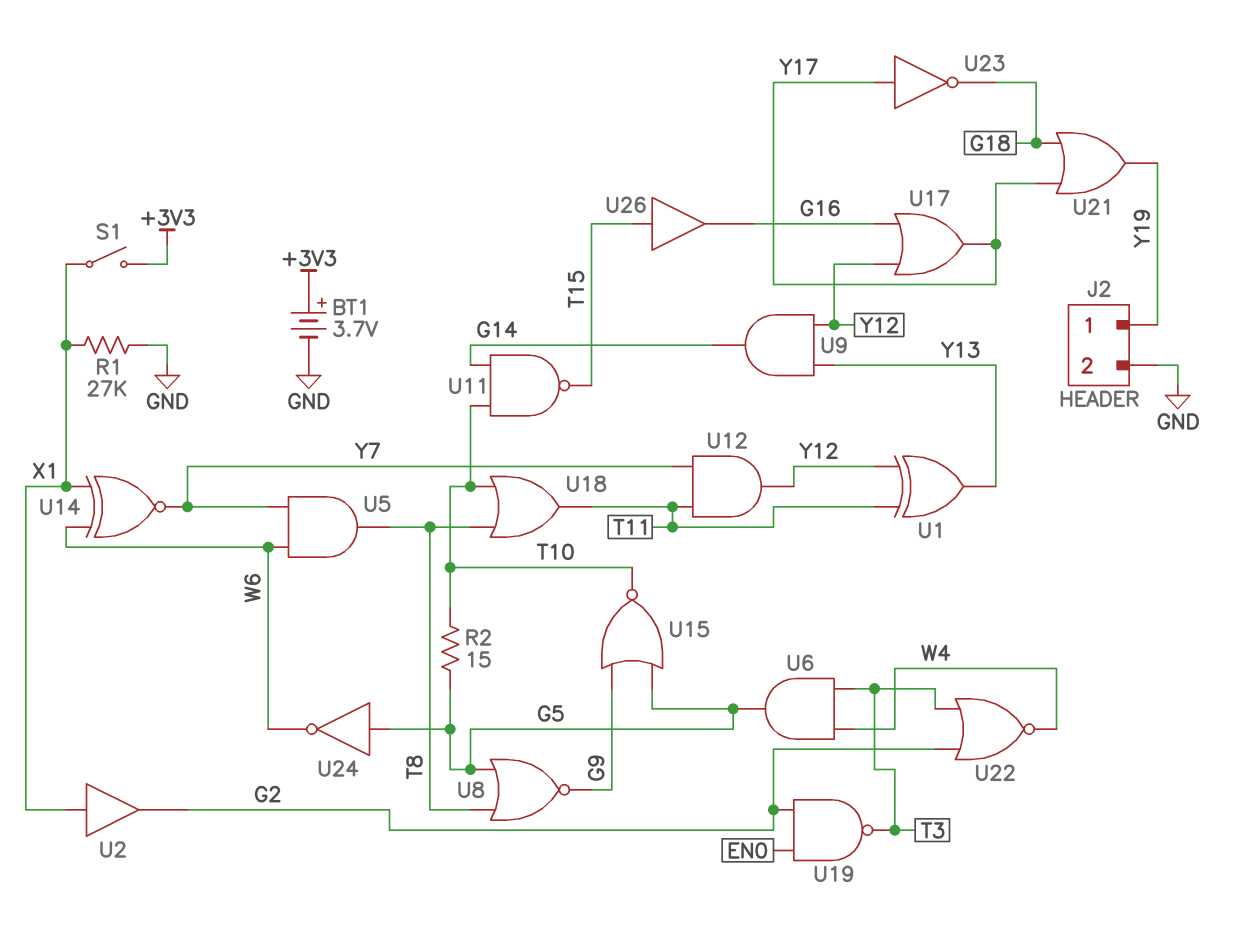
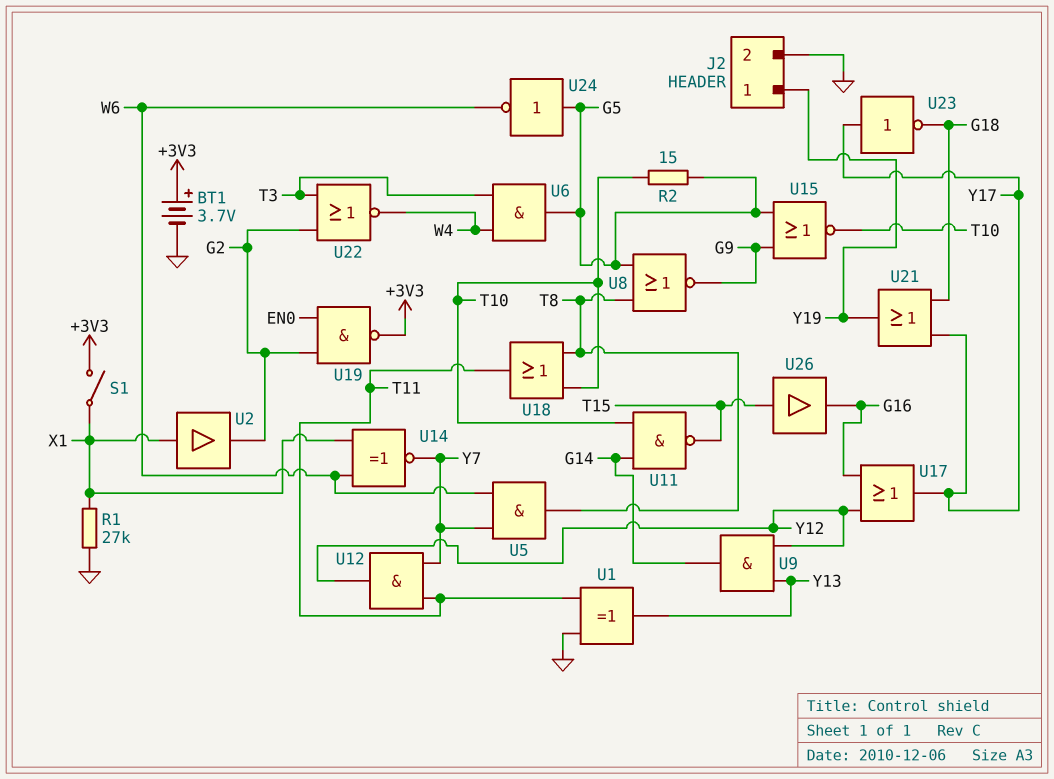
U1: XOR (in T11, in Y12, out Y13) -> XOR (in GND, in T11, out Y13)
U19: NAND (in EN0, in G2, out T3) -> NAND (in EN0, in G2, out +3V3)

